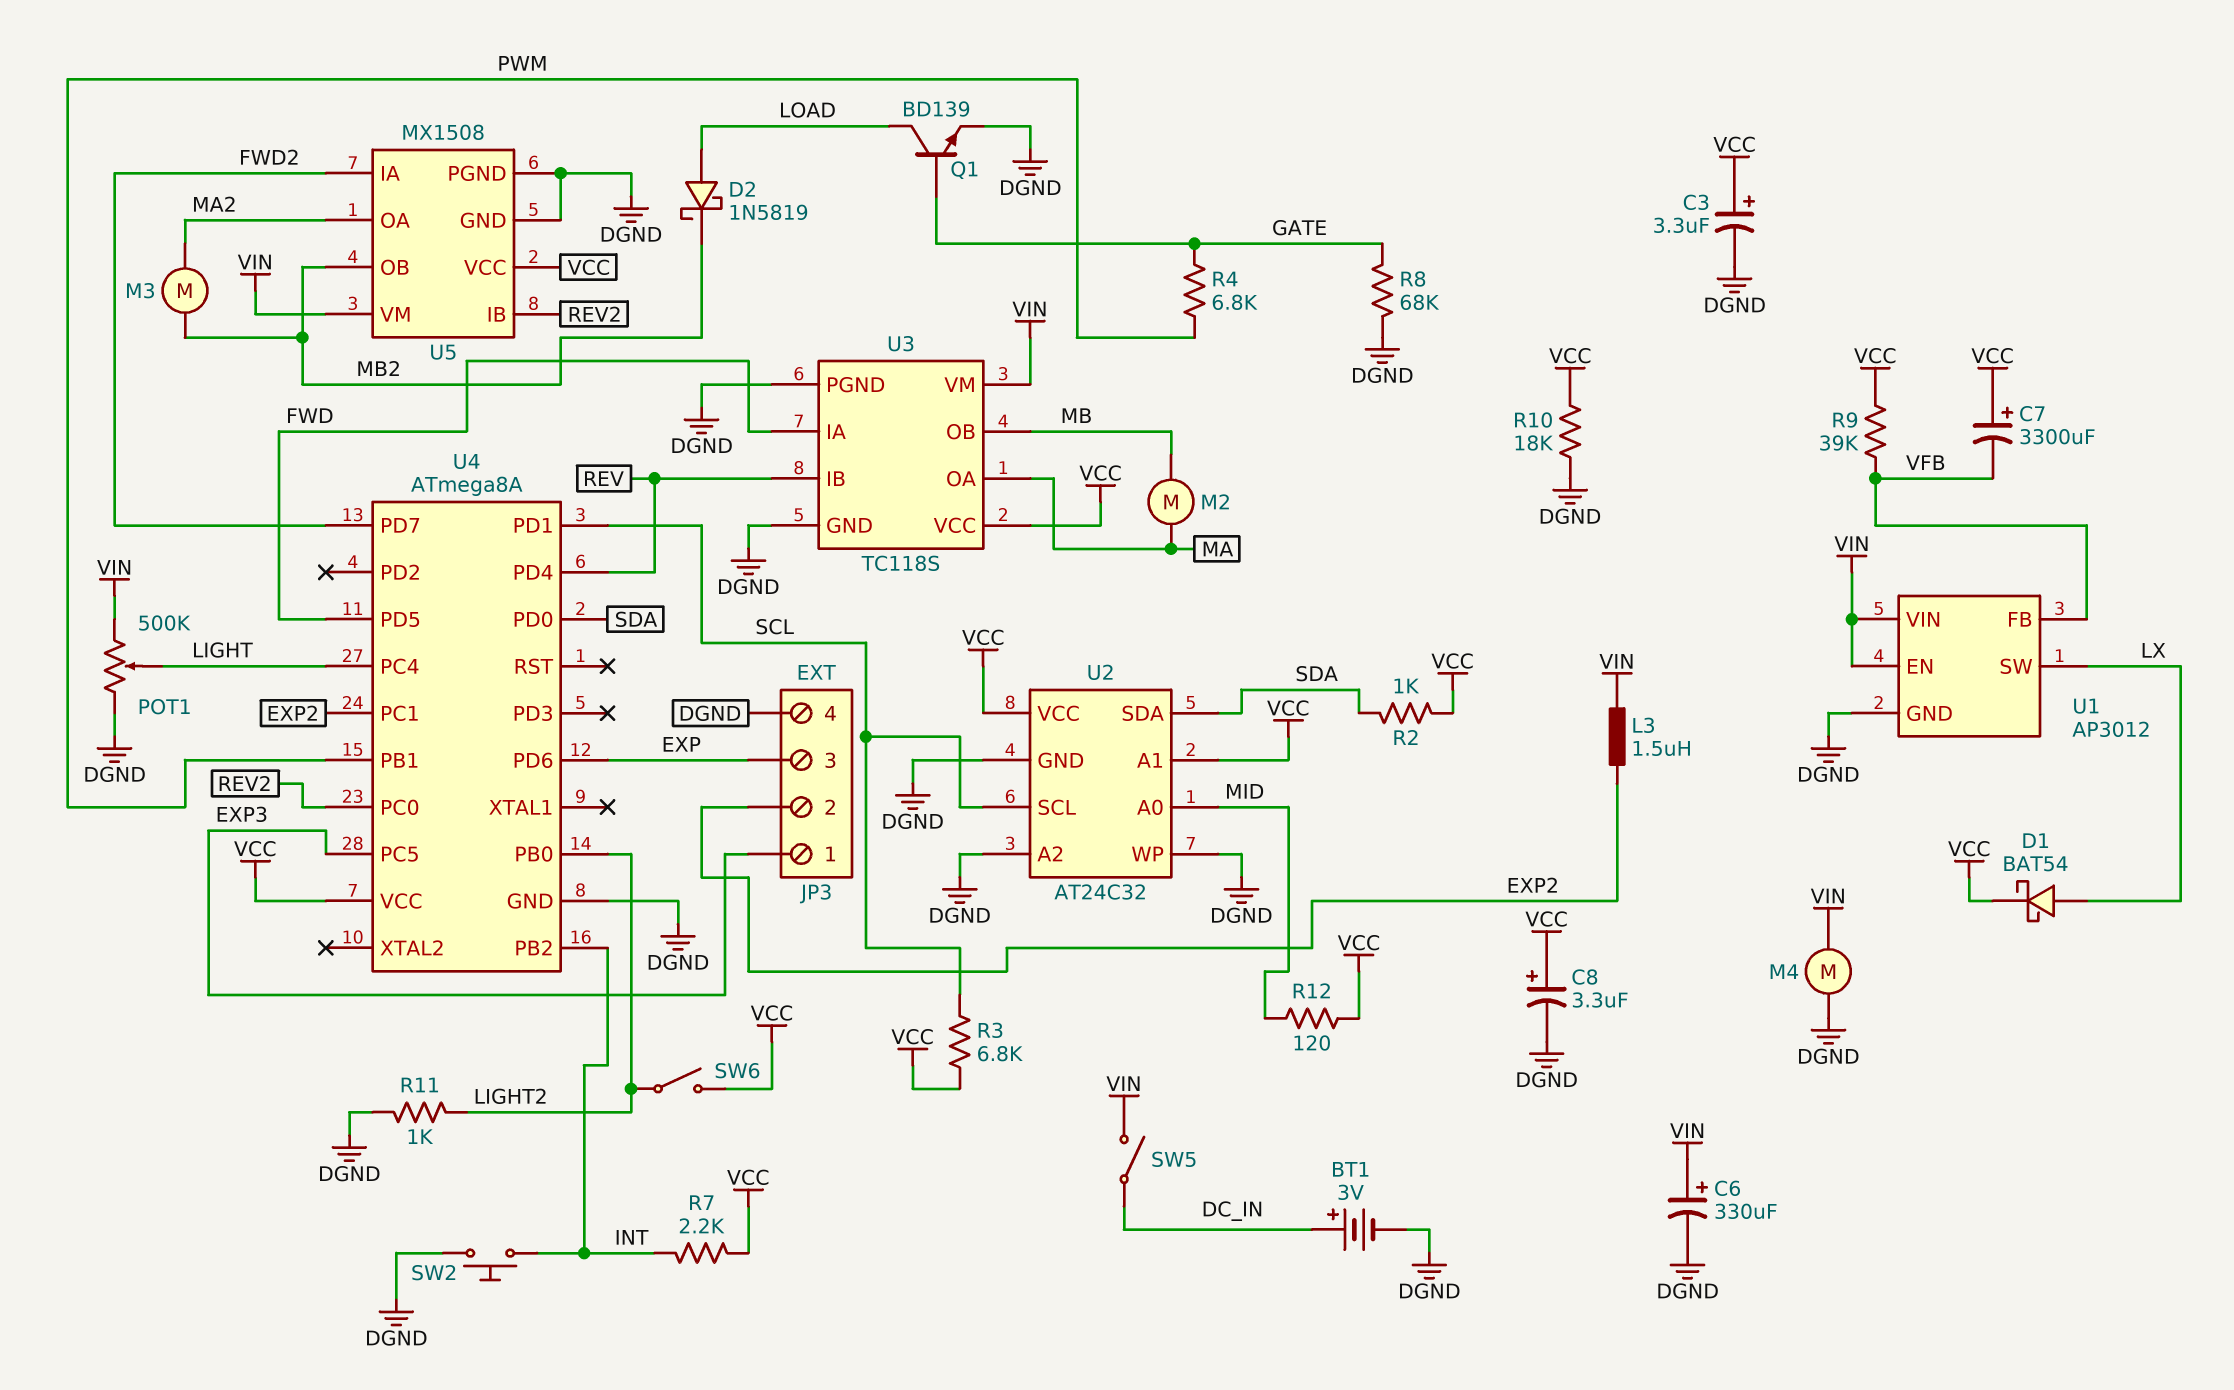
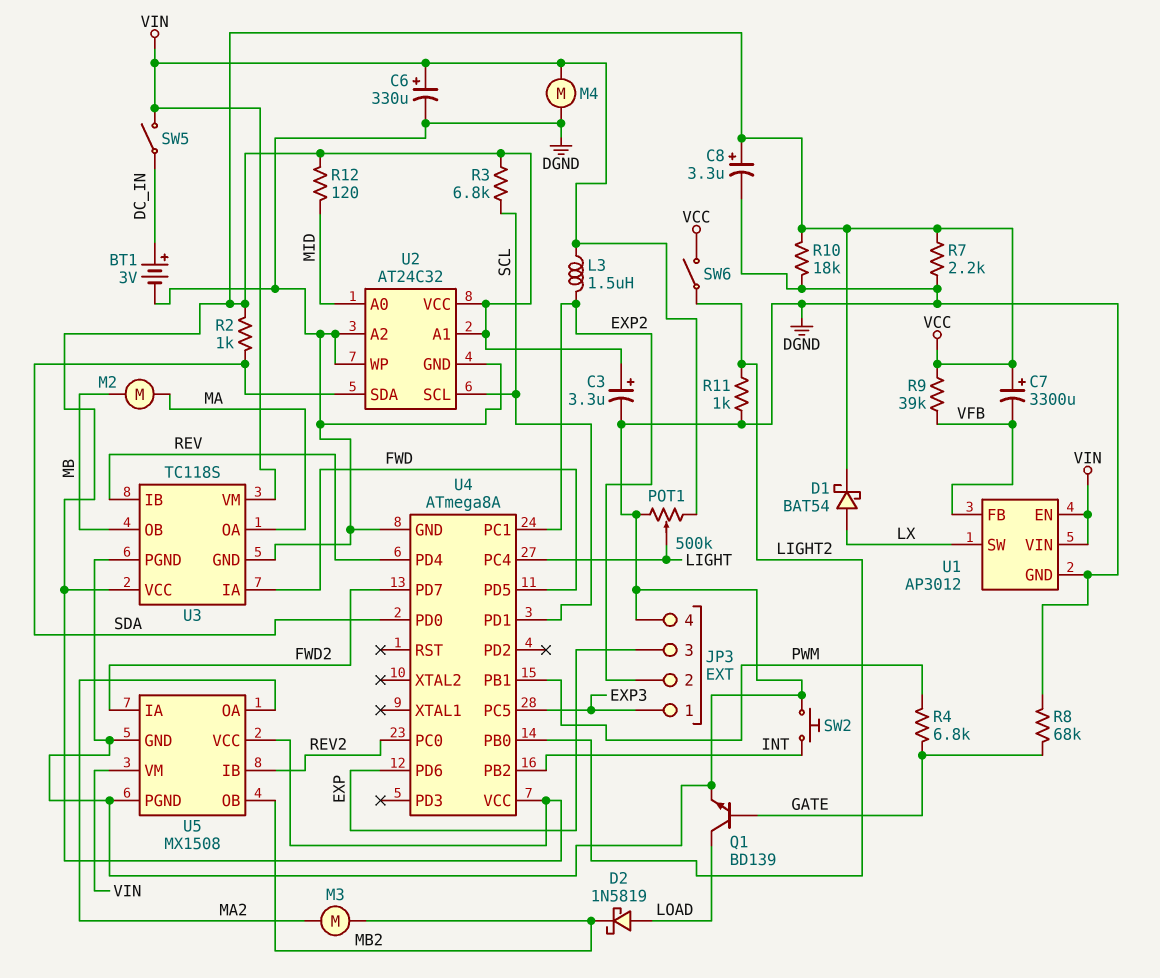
R7: 2.2k (INT, VCC) -> 2.2k (DGND, VCC)

